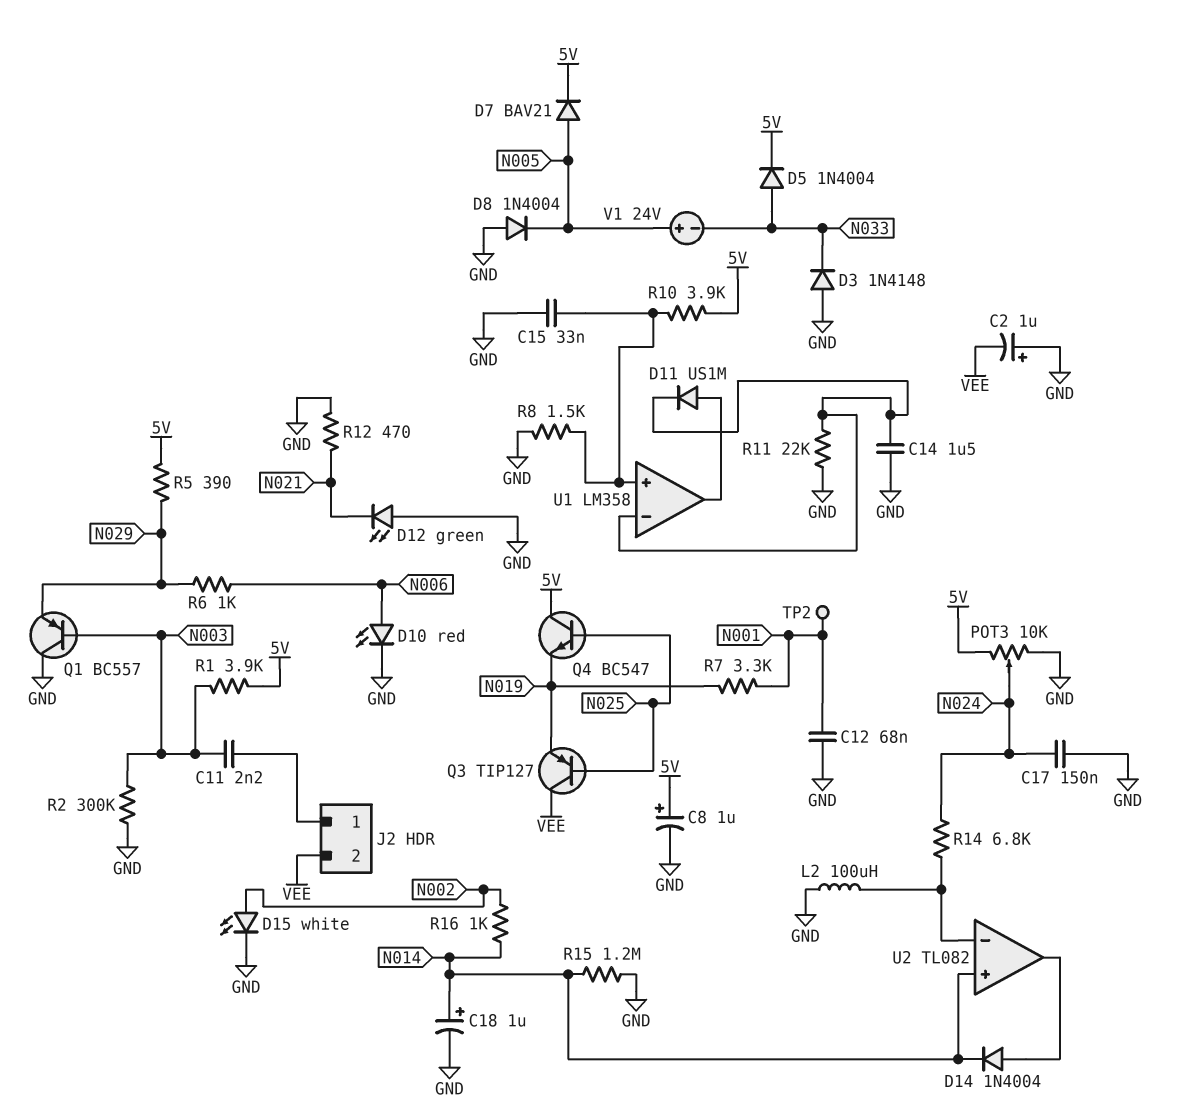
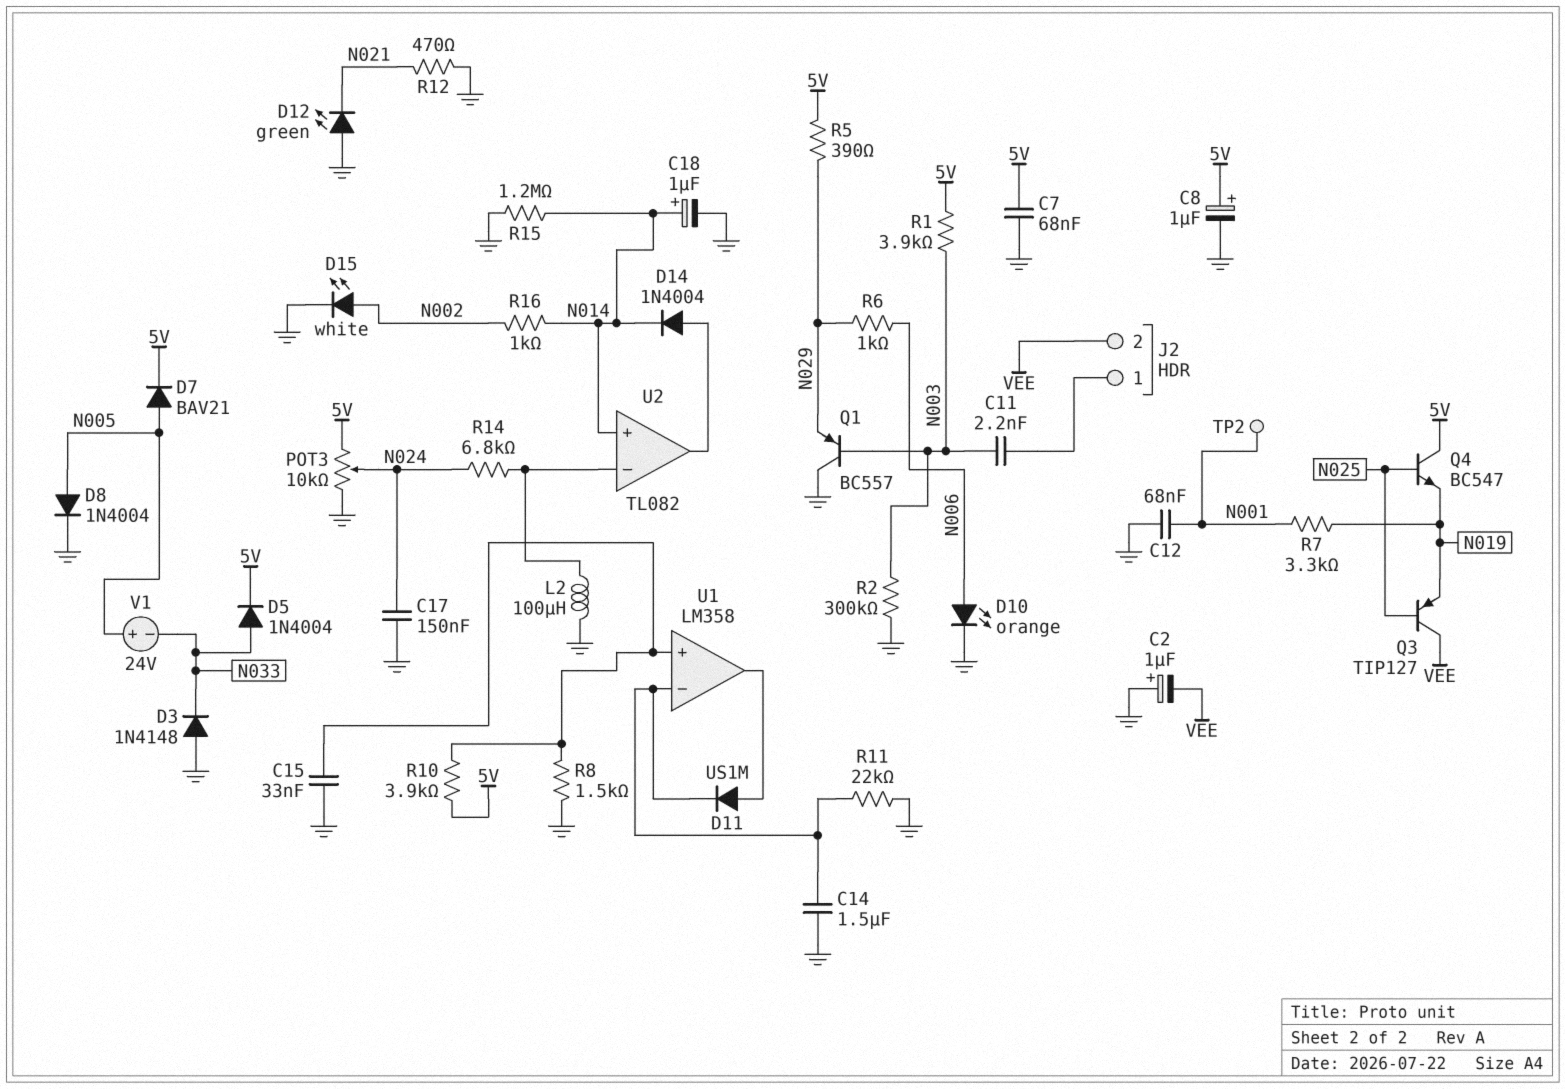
C7: none -> 68nF (5V, GND)
D8: diode 1N4004 (A GND, K N005) -> diode 1N4004 (A N005, K GND)
D10: LED red (A N006, K GND) -> LED orange (A N006, K GND)

